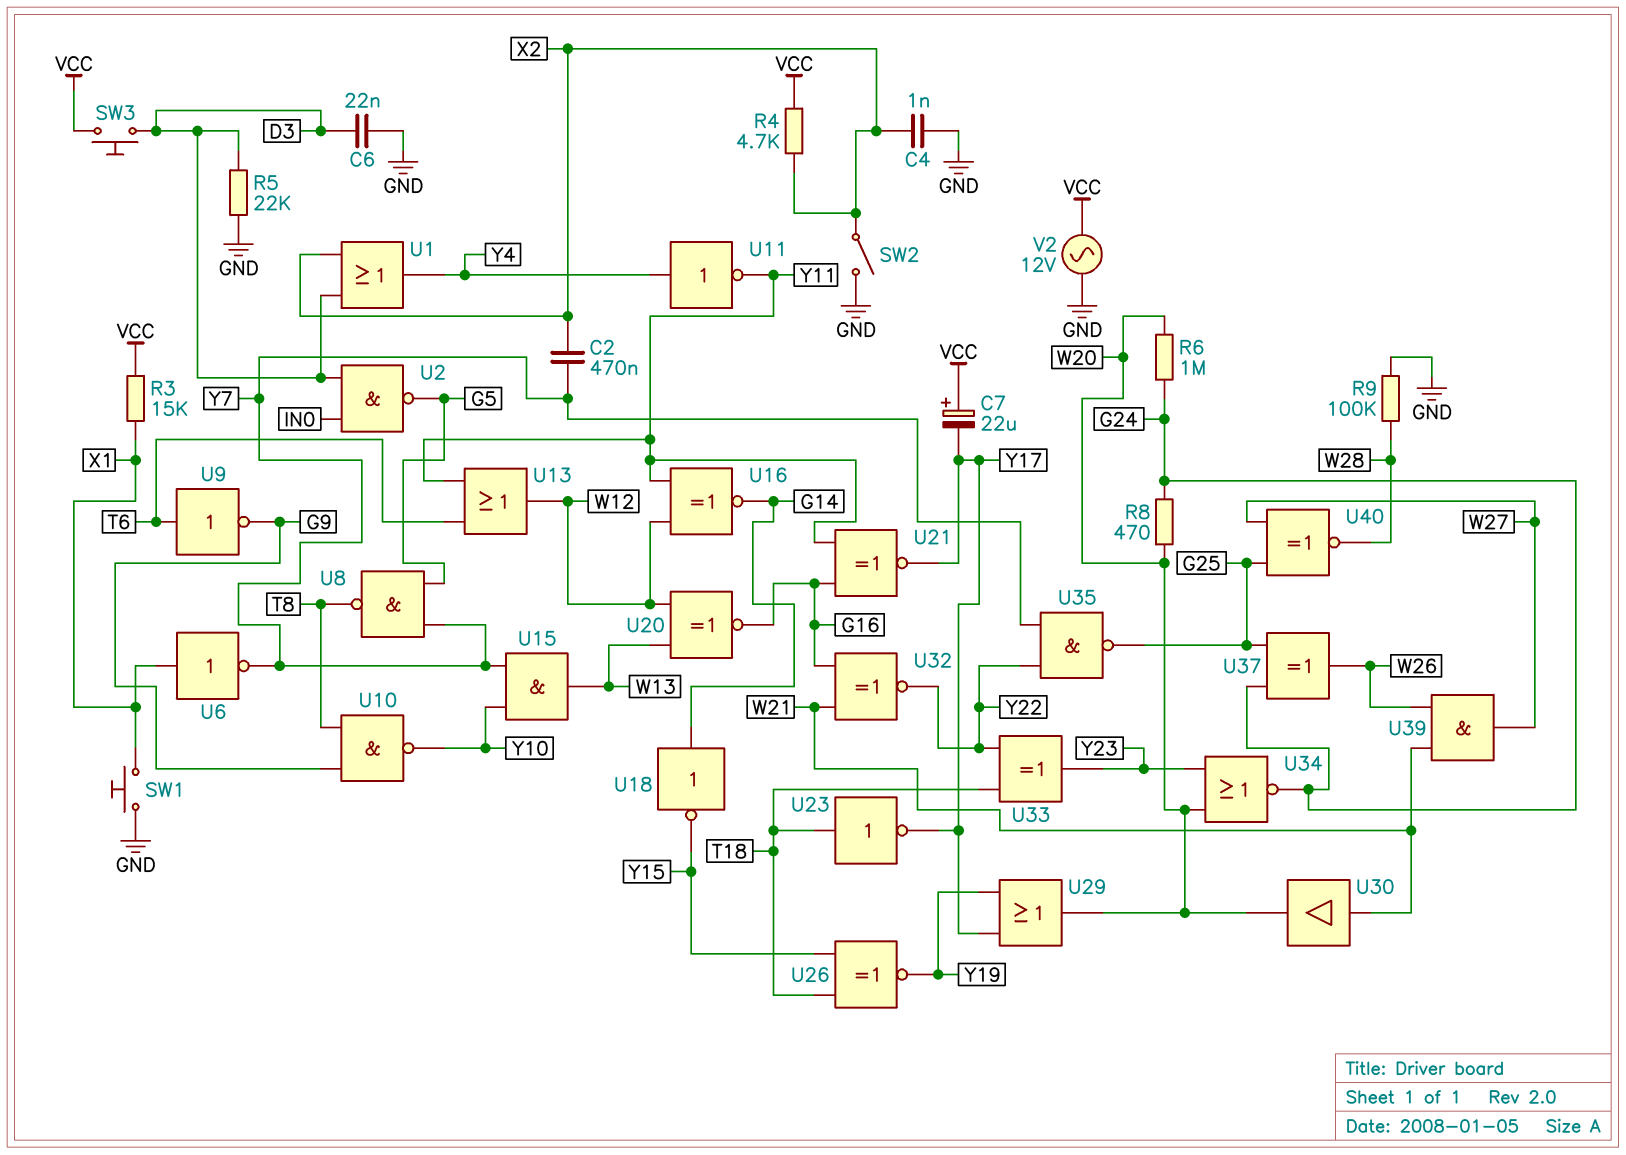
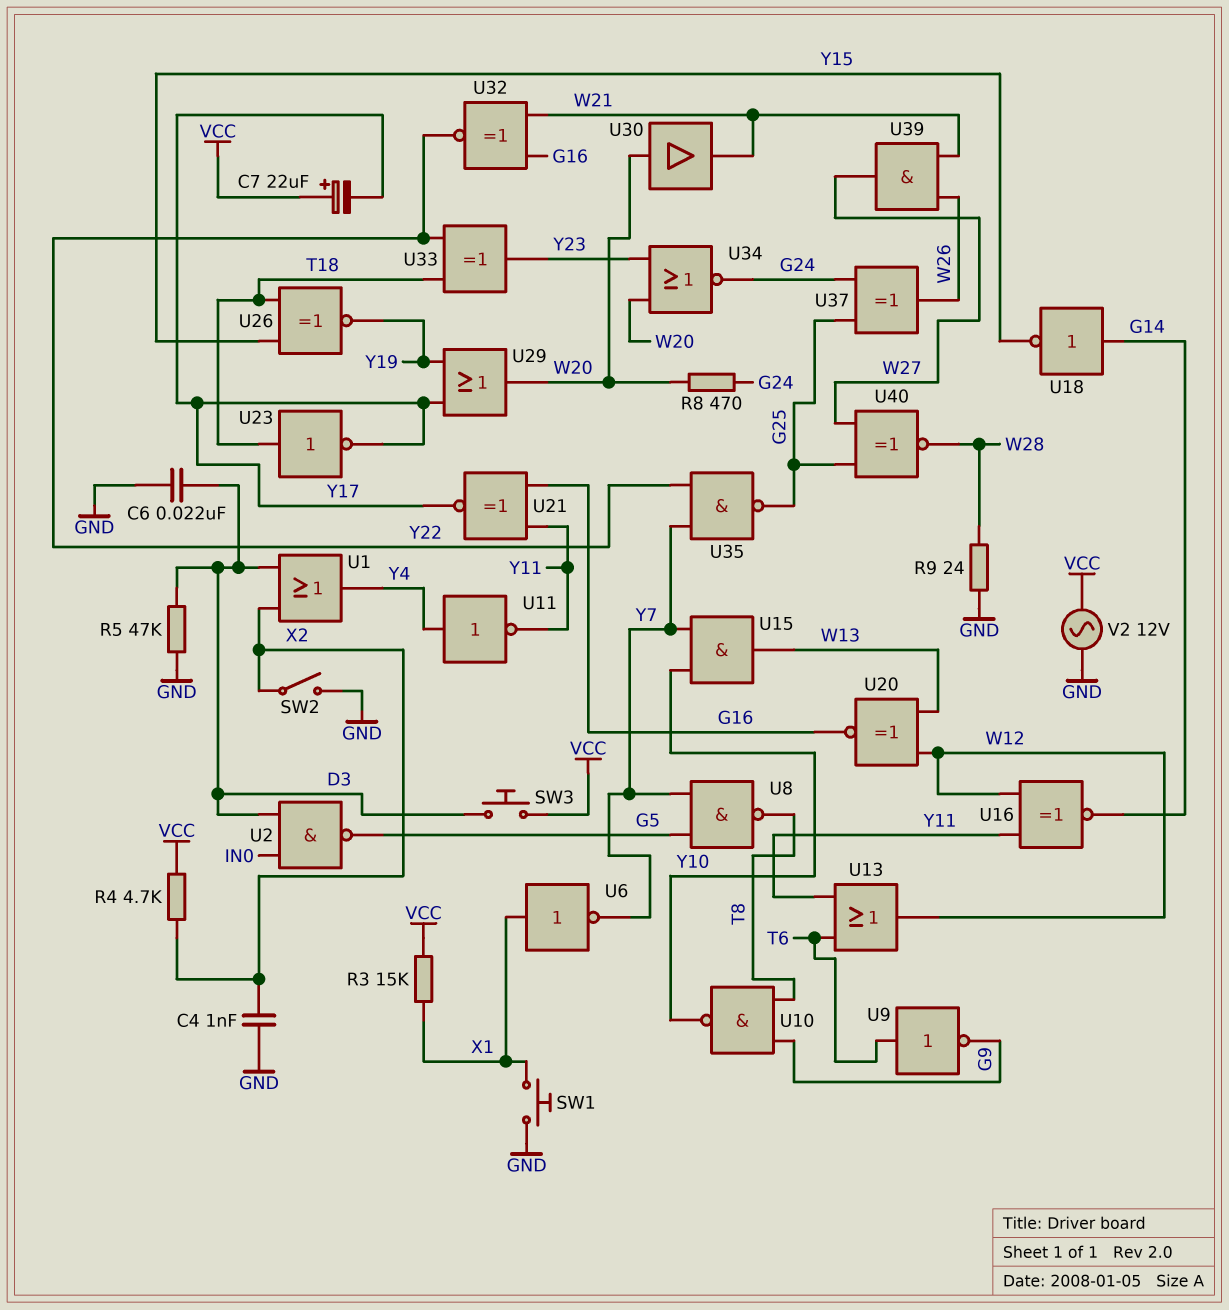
C2: 470nF (X2, Y7) -> none
R5: 22k (D3, GND) -> 47k (D3, GND)
R6: 1M (G24, W20) -> none
R9: 100k (GND, W28) -> 24 (GND, W28)
U30: buffer (in W21, out W20) -> buffer (in W20, out W21)

